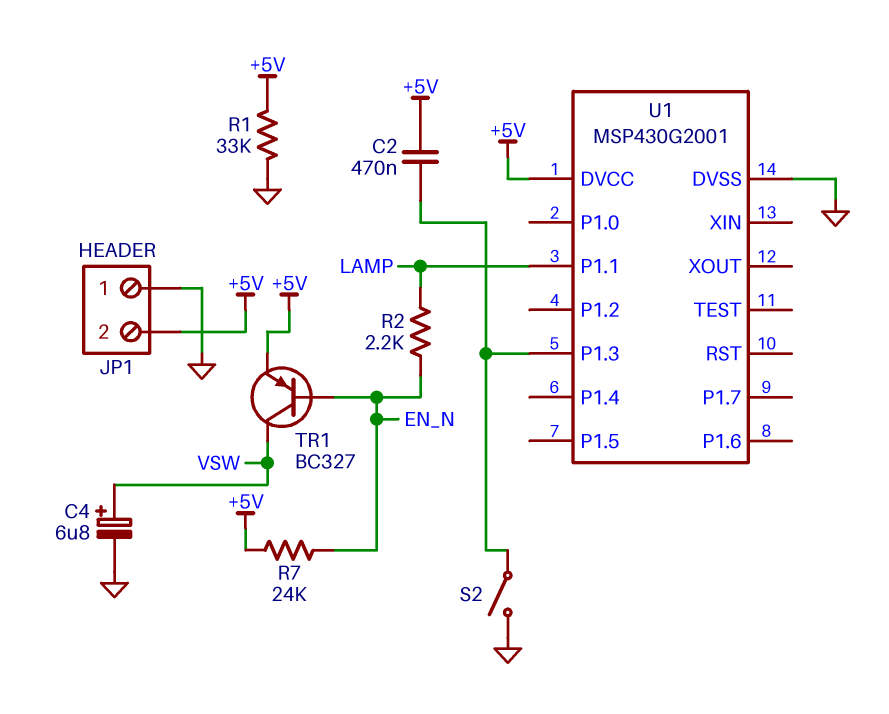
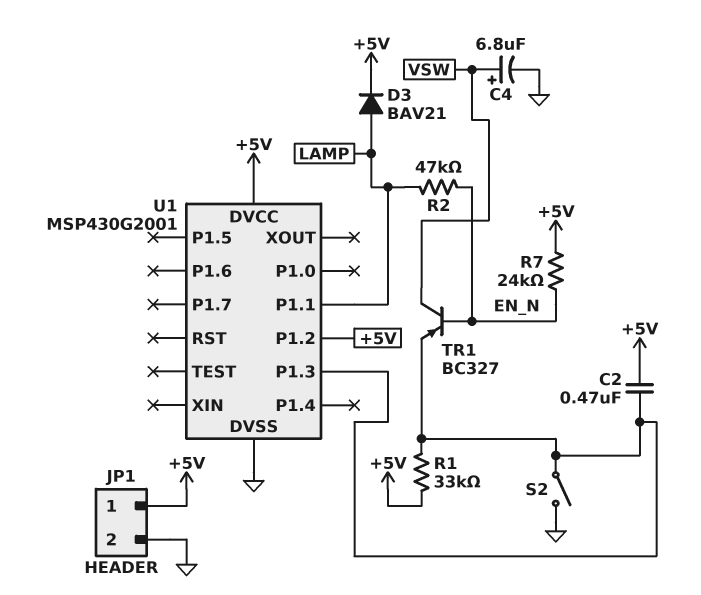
D3: none -> diode BAV21 (A LAMP, K +5V)
JP1 pin 1: GND -> +5V
JP1 pin 2: +5V -> GND
R1: 33k (+5V, GND) -> 33k (+5V, U1/P1.3)
R2: 2.2k (EN_N, LAMP) -> 47k (EN_N, LAMP)
TR1: PNP BC327 (B EN_N, C VSW, E +5V) -> PNP BC327 (B EN_N, C VSW, E U1/P1.3)
U1 pin P1.2: none -> +5V

